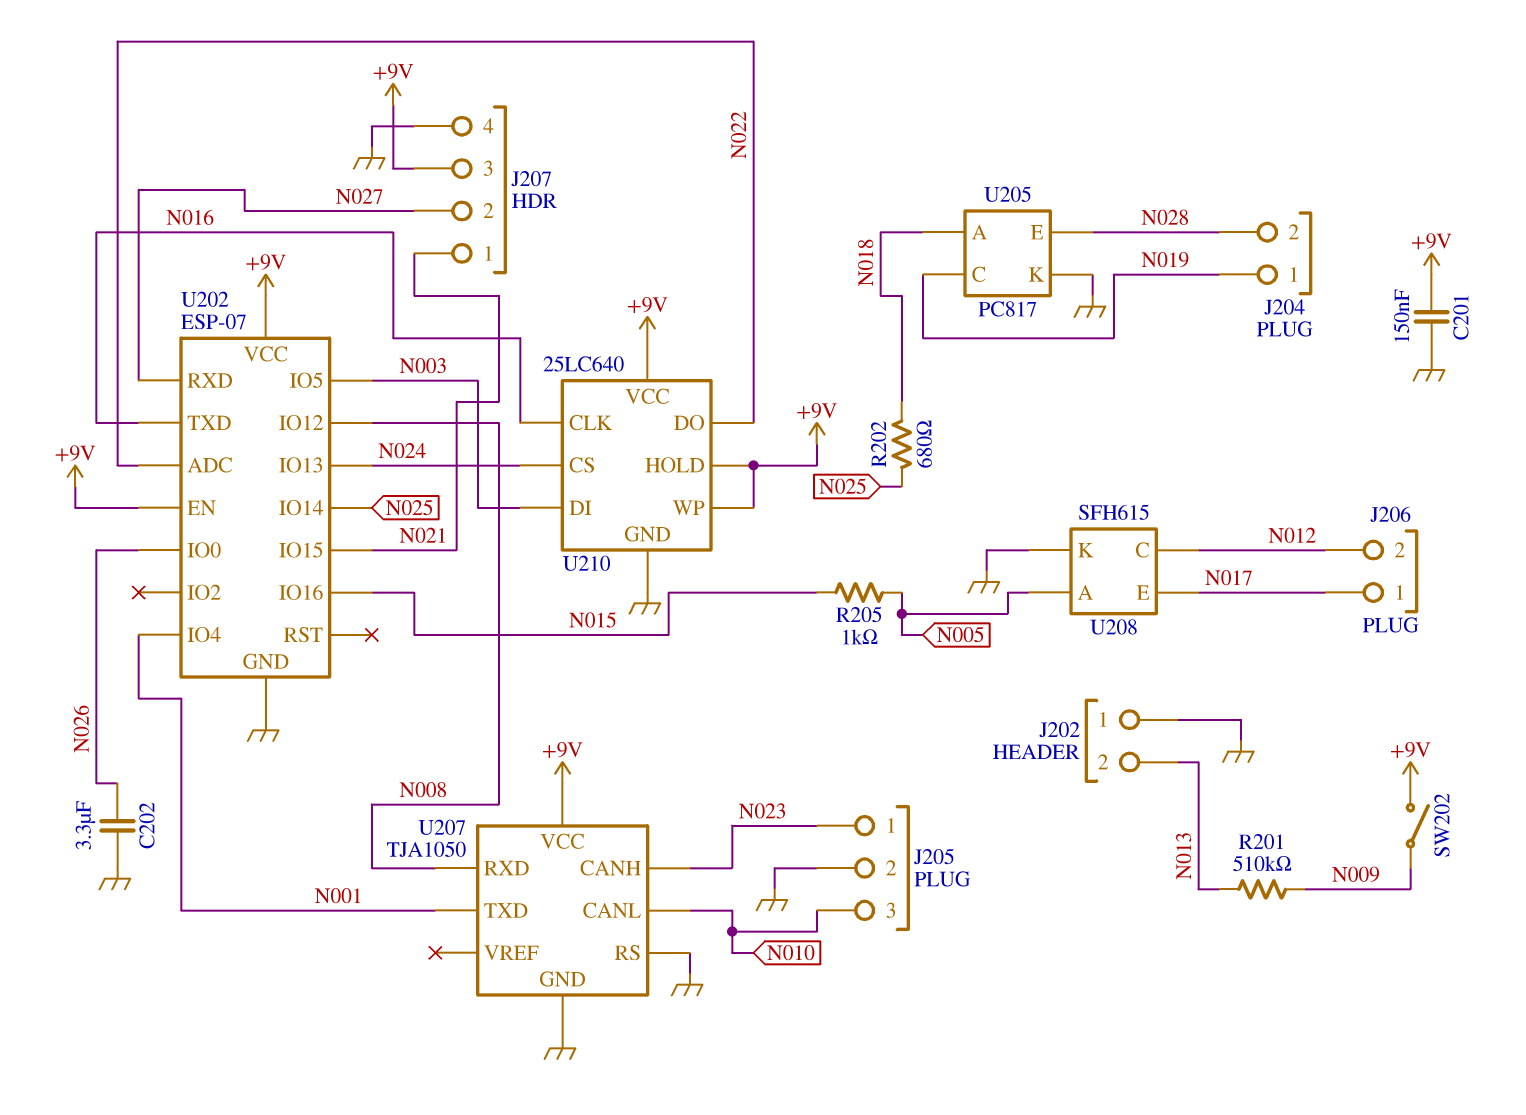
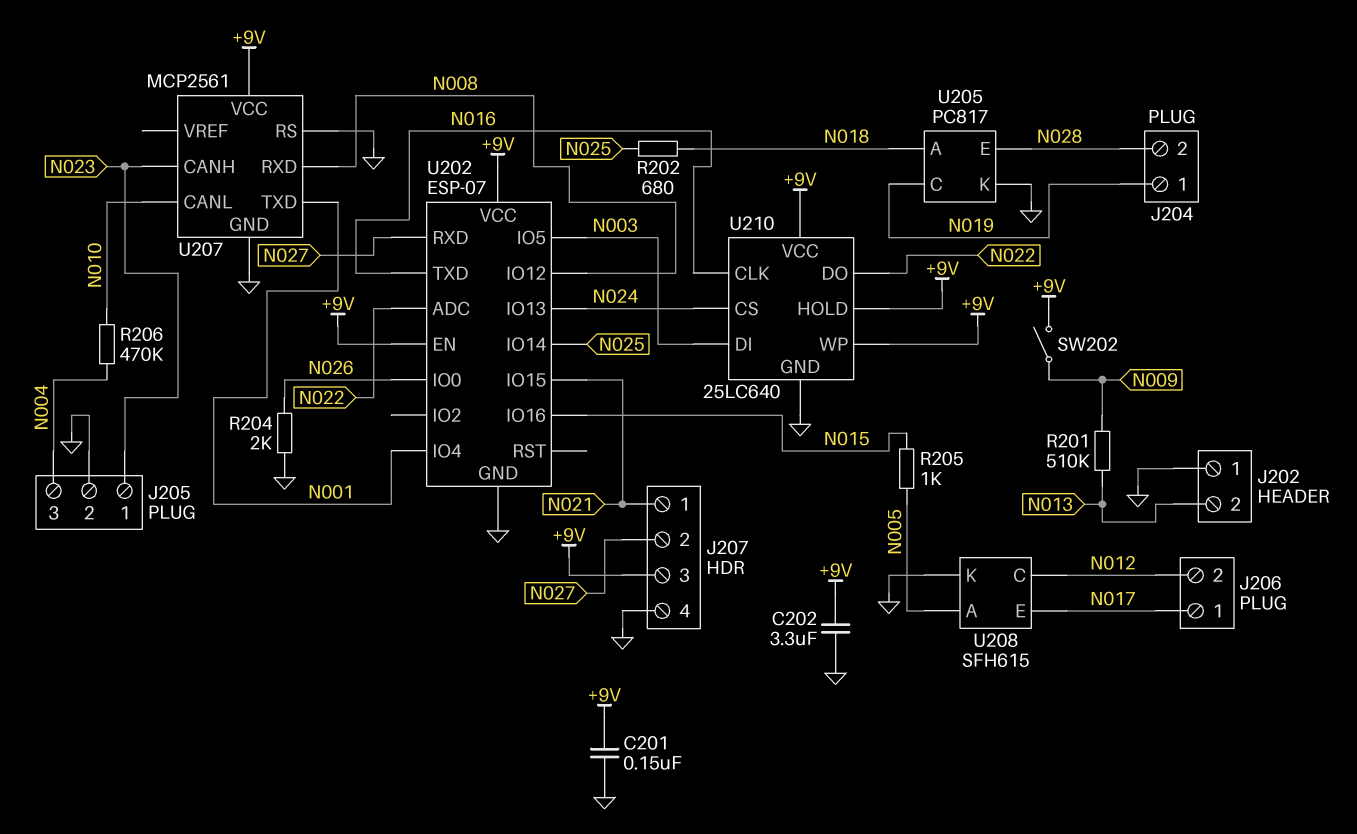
C202: 3.3uF (GND, N026) -> 3.3uF (+9V, GND)
J205 pin 3: N010 -> N004
R204: none -> 2k (GND, N026)
R206: none -> 470k (N004, N010)
U207: TJA1050 -> MCP2561

